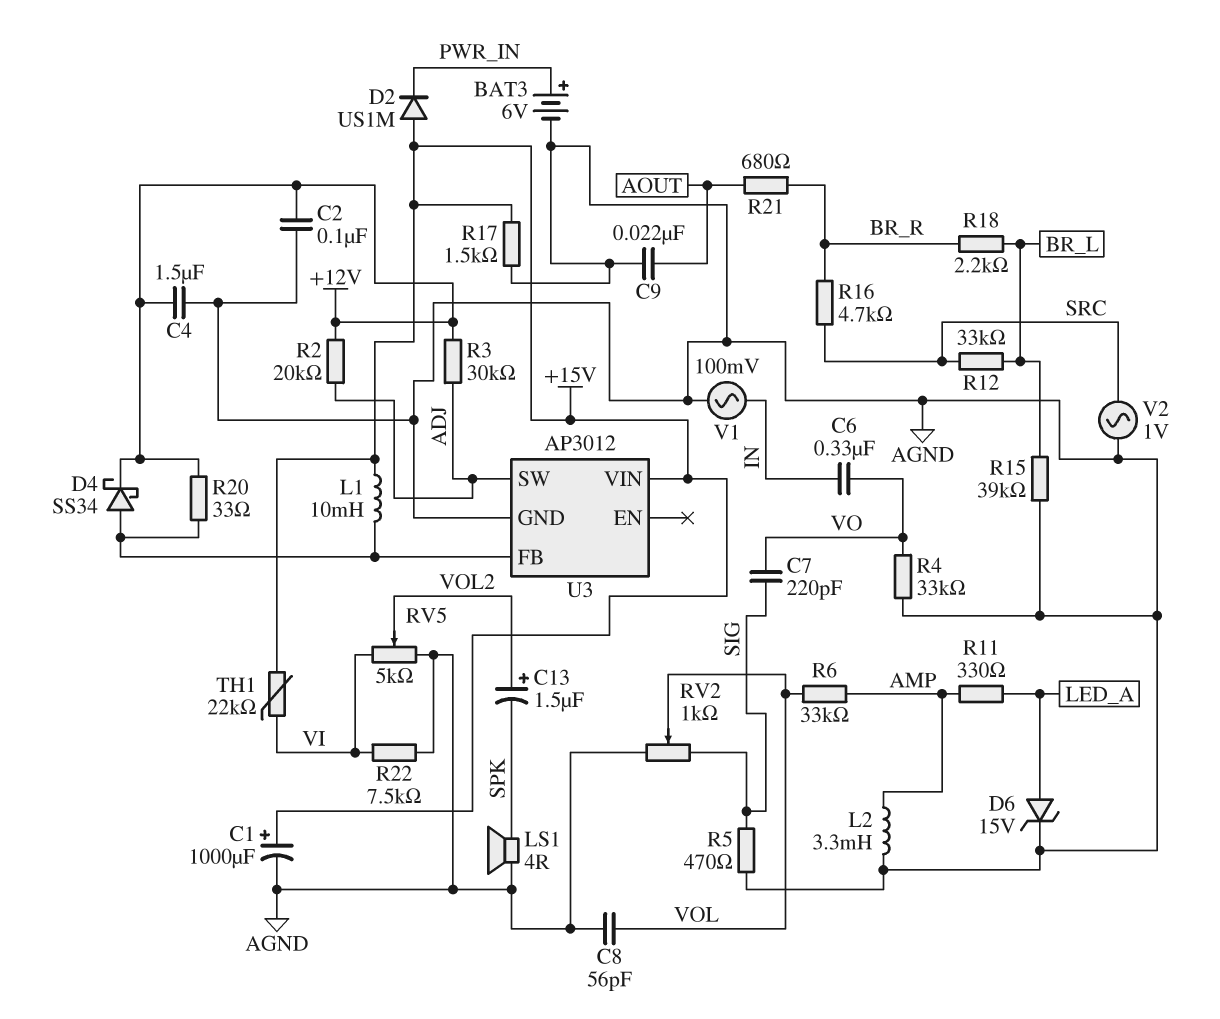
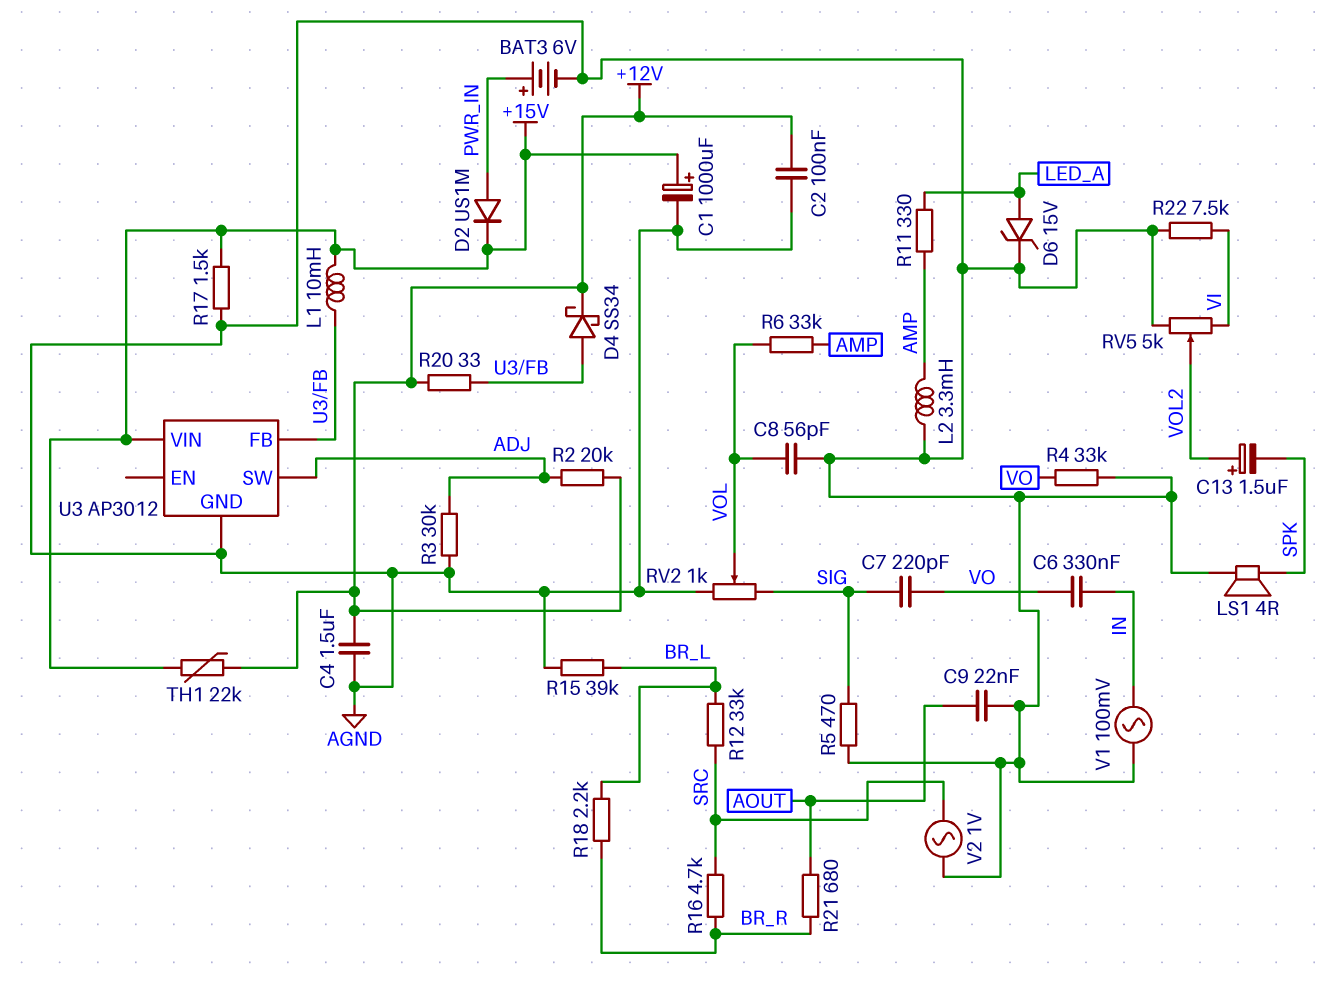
D2: diode US1M (A +15V, K PWR_IN) -> diode US1M (A PWR_IN, K +15V)
R3: 30k (+12V, ADJ) -> 30k (ADJ, AGND)
TH1: 22k (+15V, VI) -> 22k (+12V, +15V)

